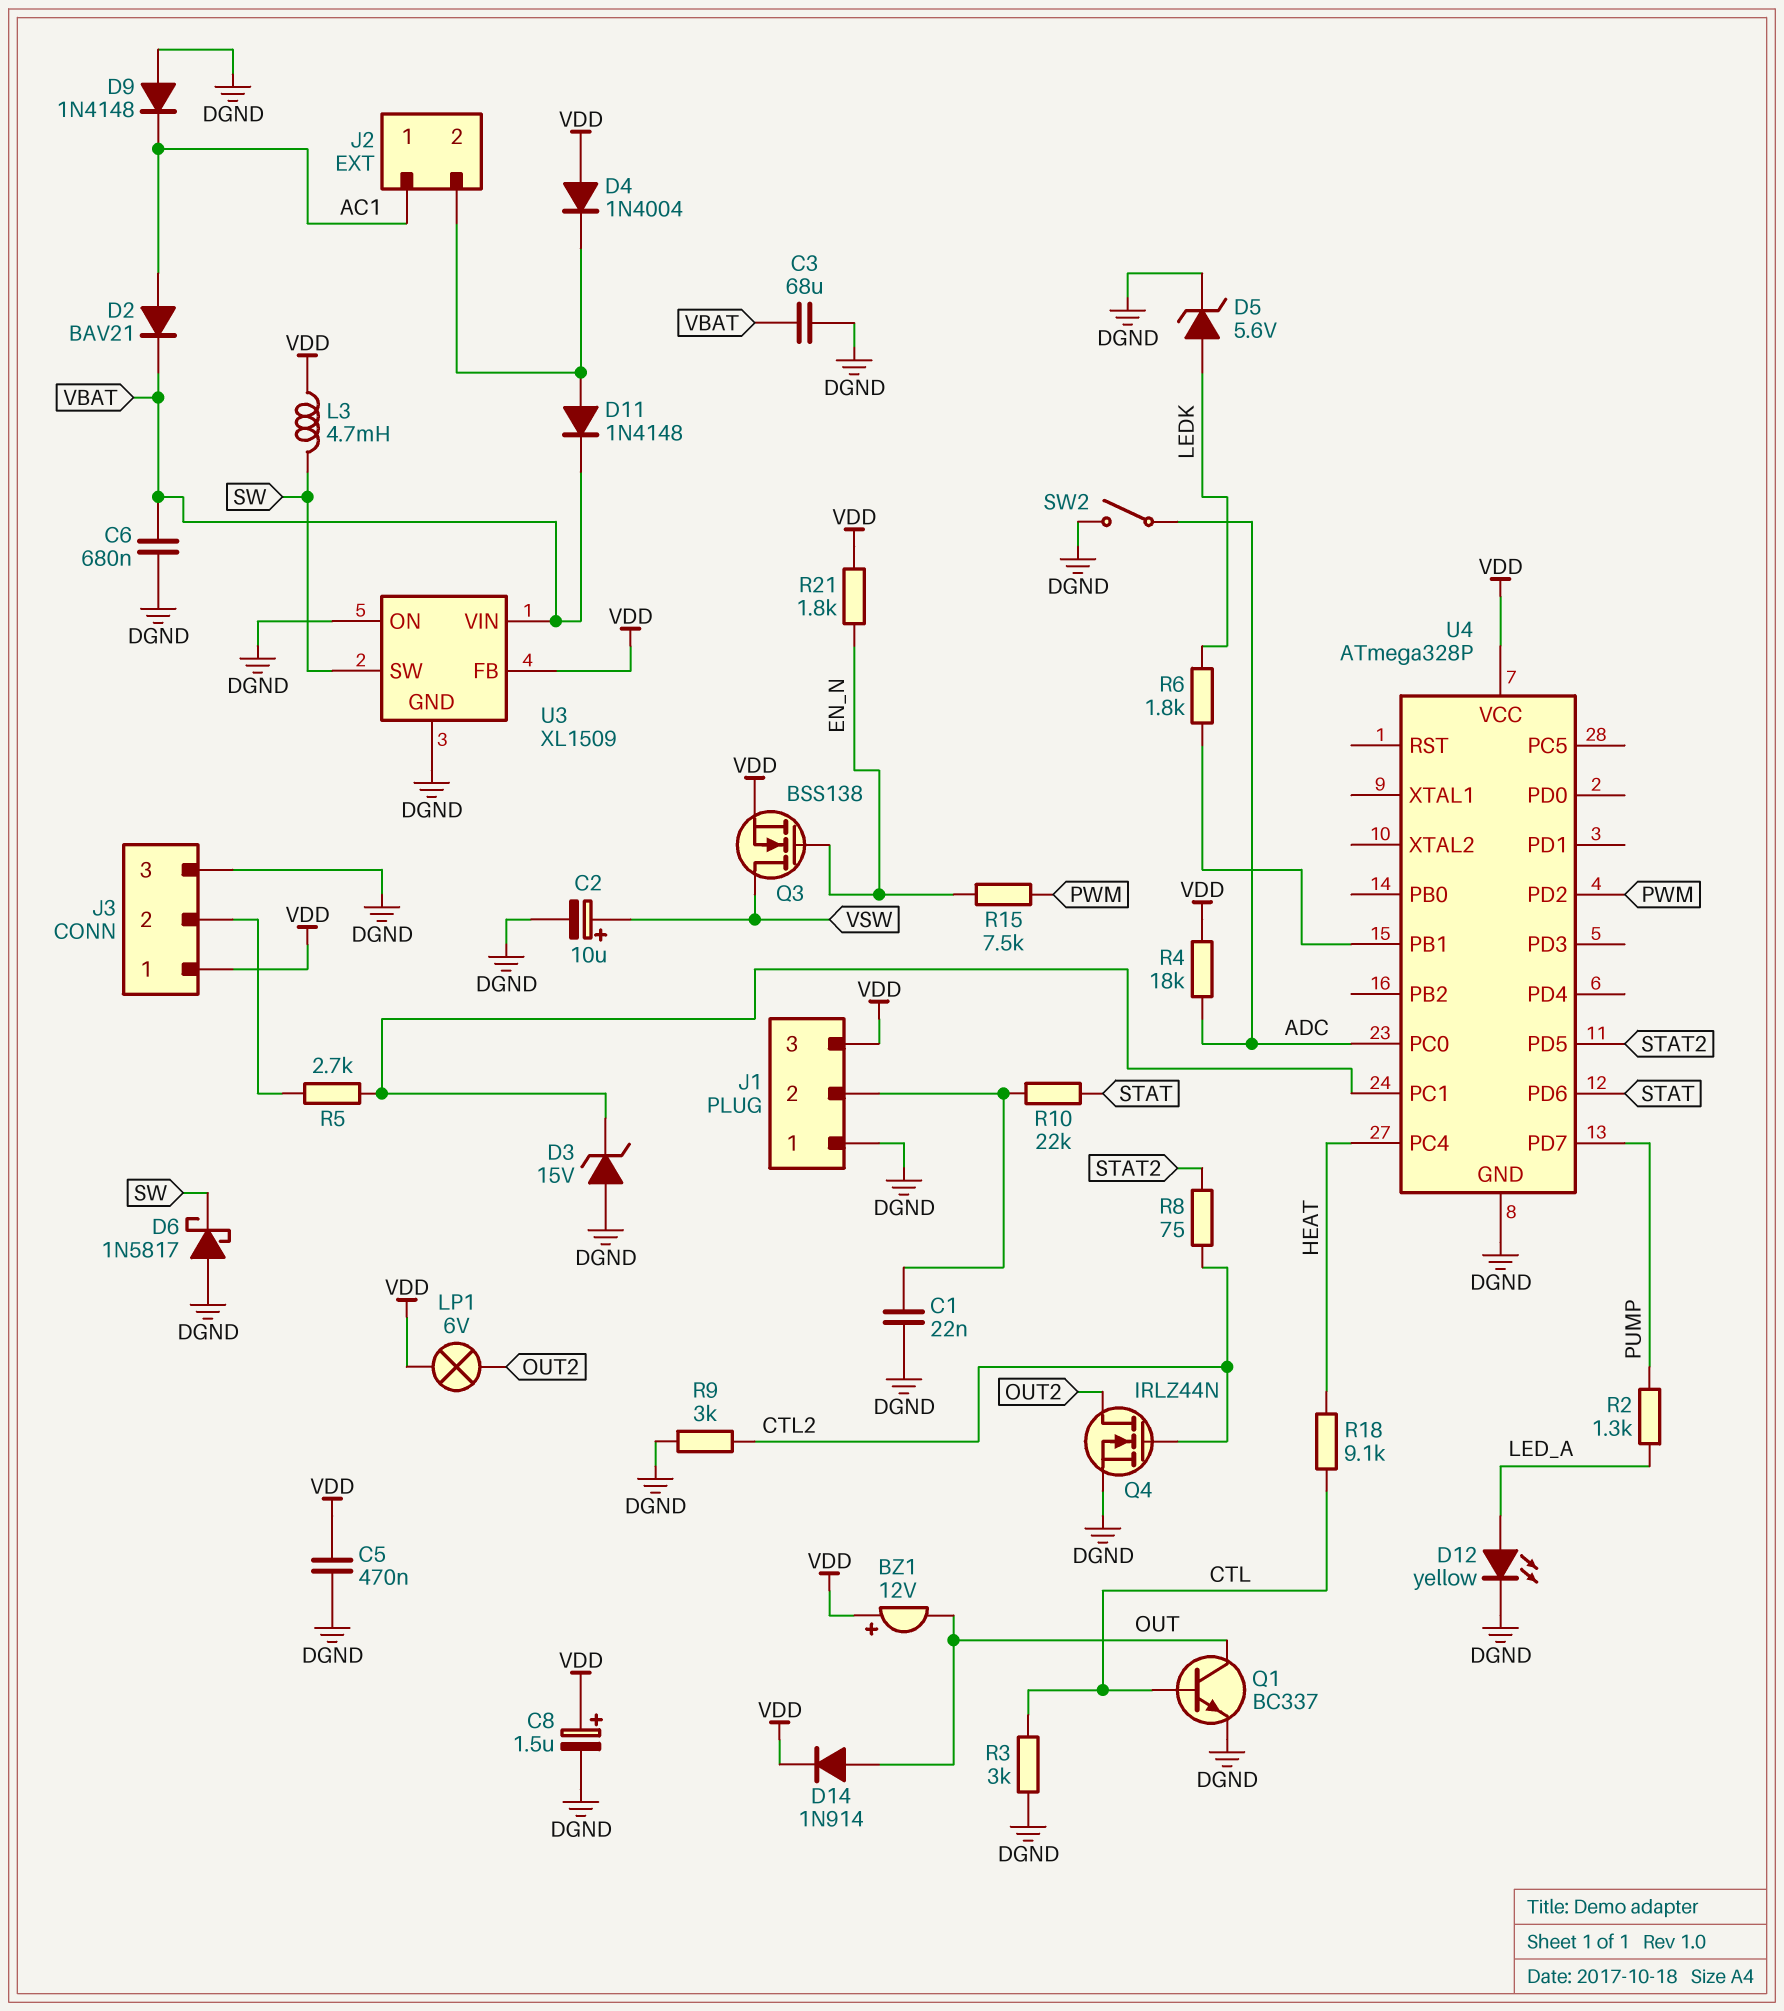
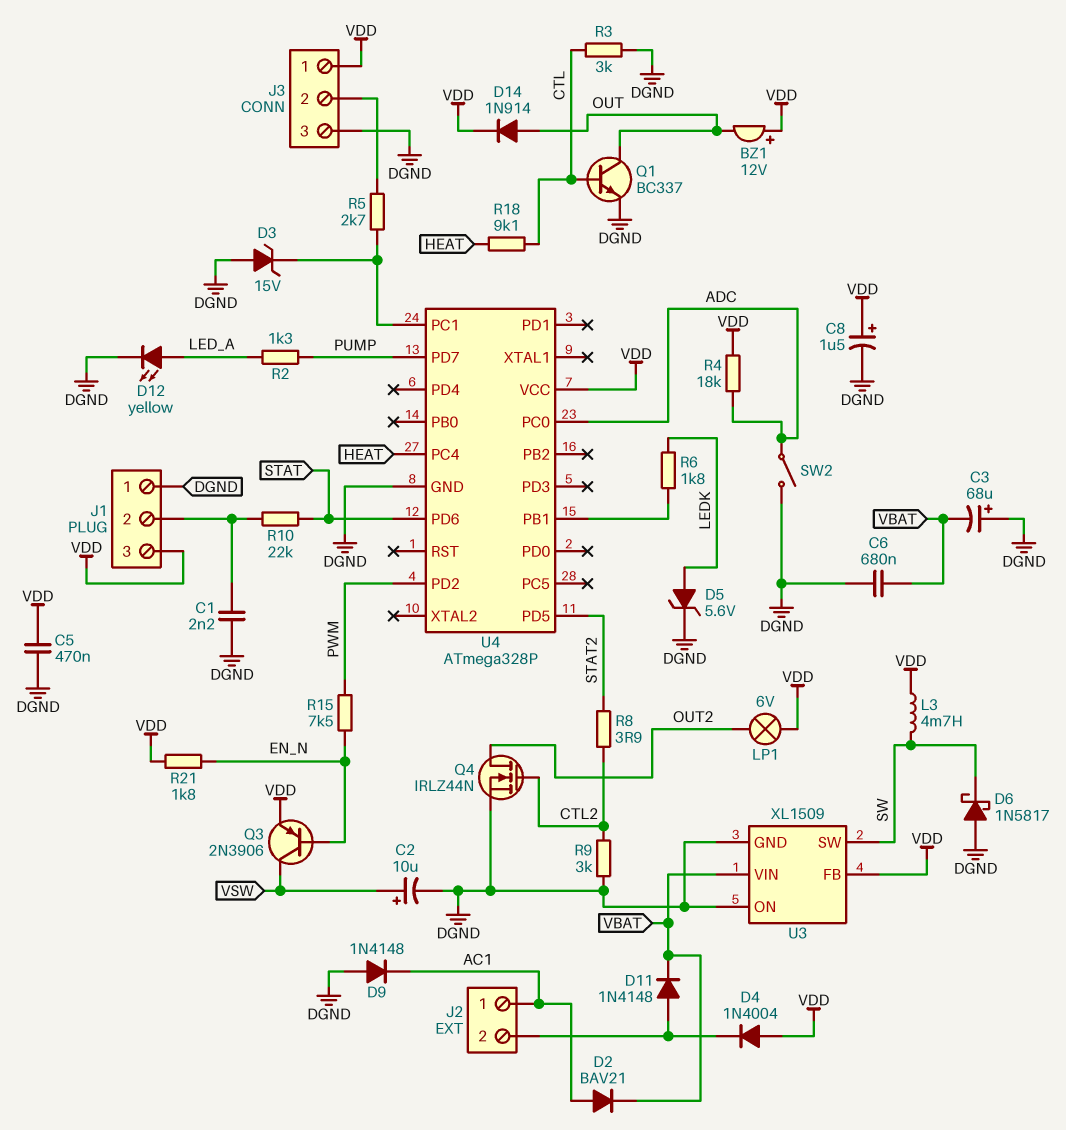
C1: 22nF (DGND, J1/2) -> 2.2nF (DGND, J1/2)
C3: 68uF (DGND, VBAT) -> 68uF (plus DGND, minus VBAT)
Q3: NMOS BSS138 (G EN_N, D VSW, S VDD) -> PNP 2N3906 (B EN_N, C VSW, E VDD)
R8: 75 (CTL2, STAT2) -> 3.9 (CTL2, STAT2)

